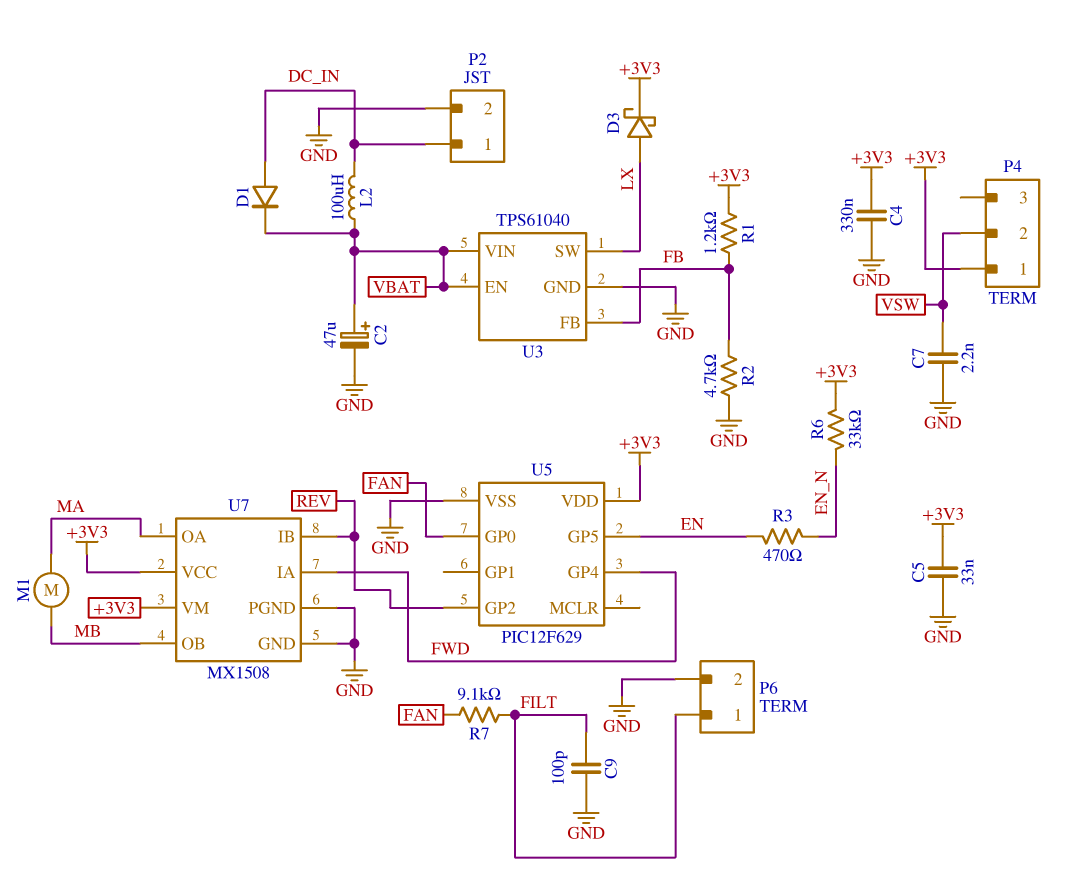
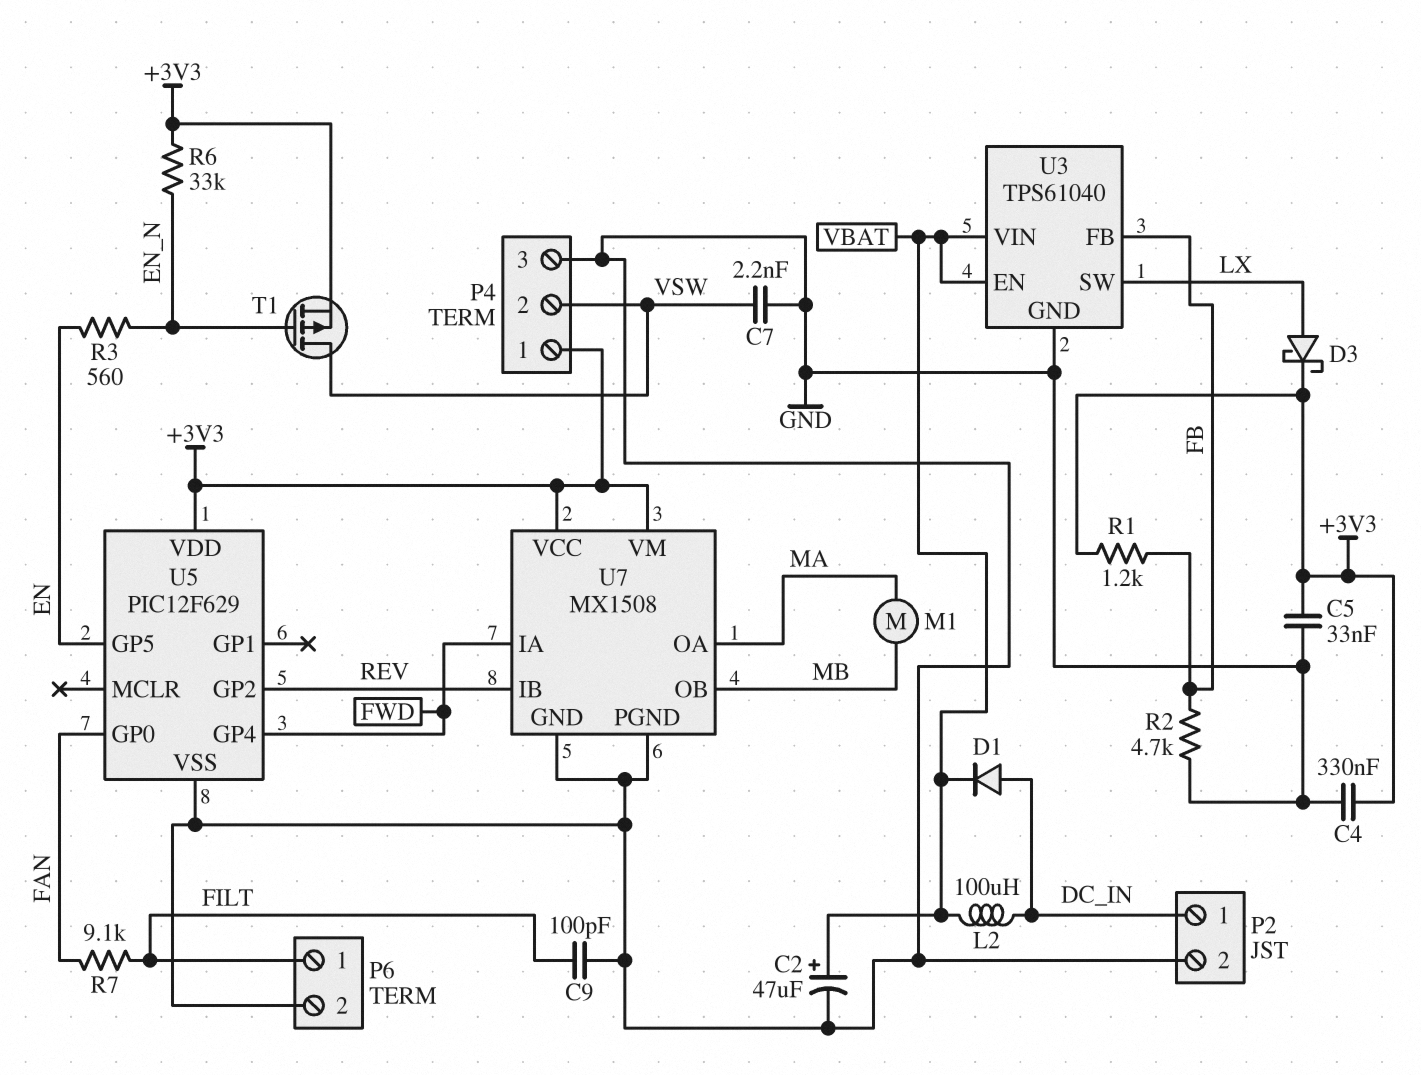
P4 pin 3: none -> GND
R3: 470 (EN, EN_N) -> 560 (EN, EN_N)
T1: none -> PMOS (G EN_N, D VSW, S +3V3)

